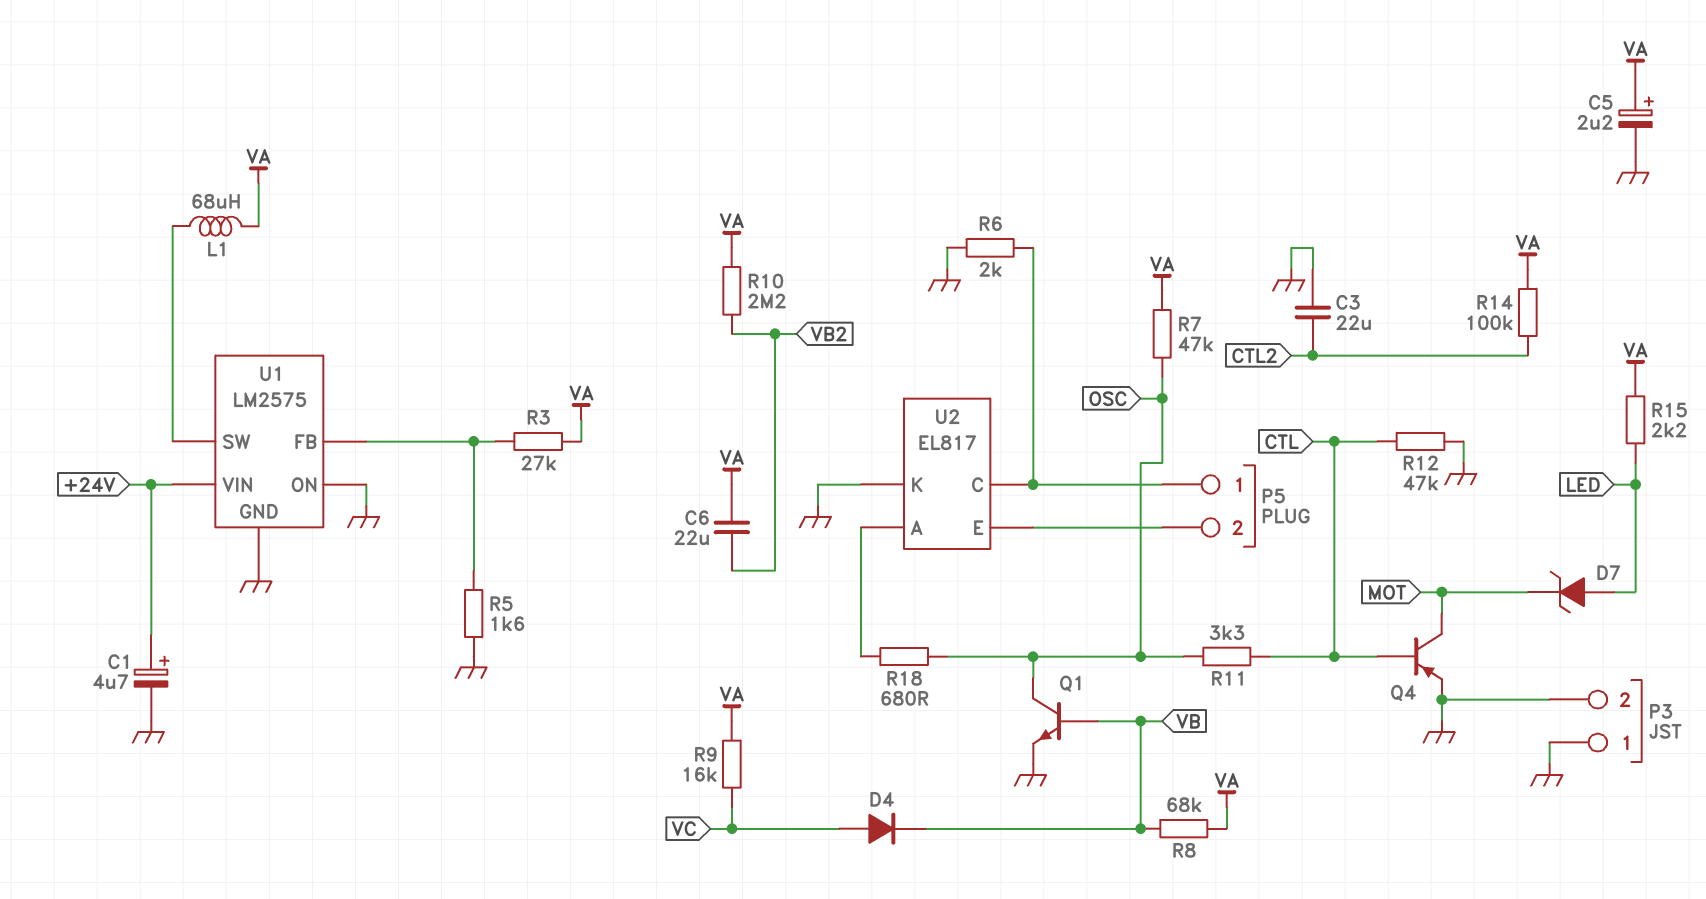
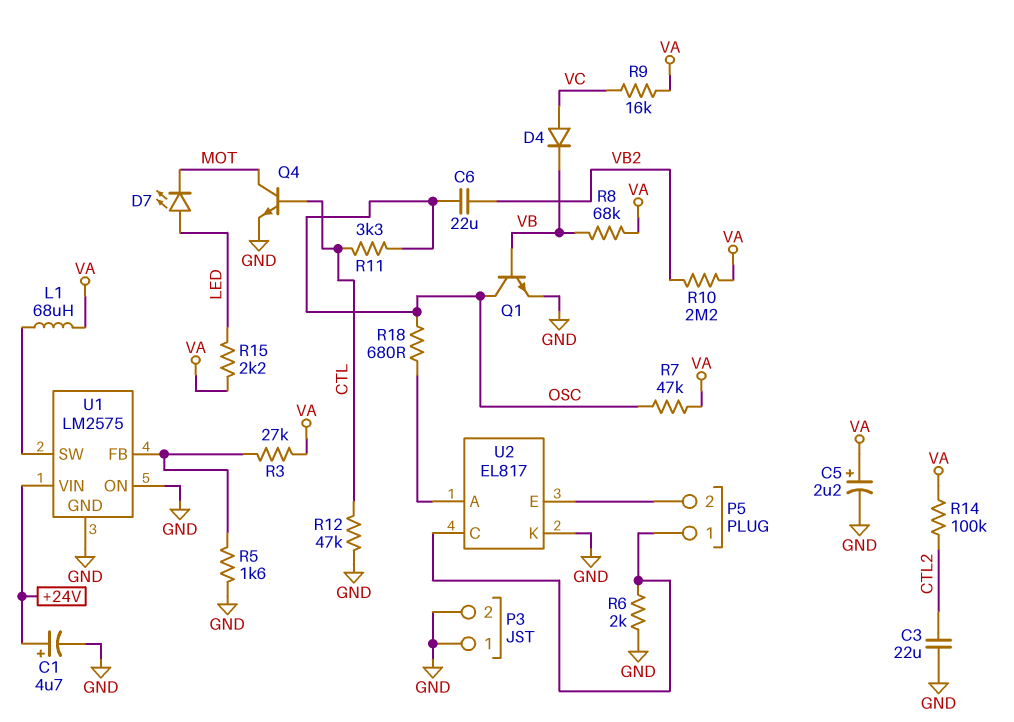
C6: 22uF (VA, VB2) -> 22uF (OSC, VB2)
D7: zener (A LED, K MOT) -> LED (A LED, K MOT)
Q4: PNP (B CTL, C MOT, E GND) -> NPN (B CTL, C MOT, E GND)

